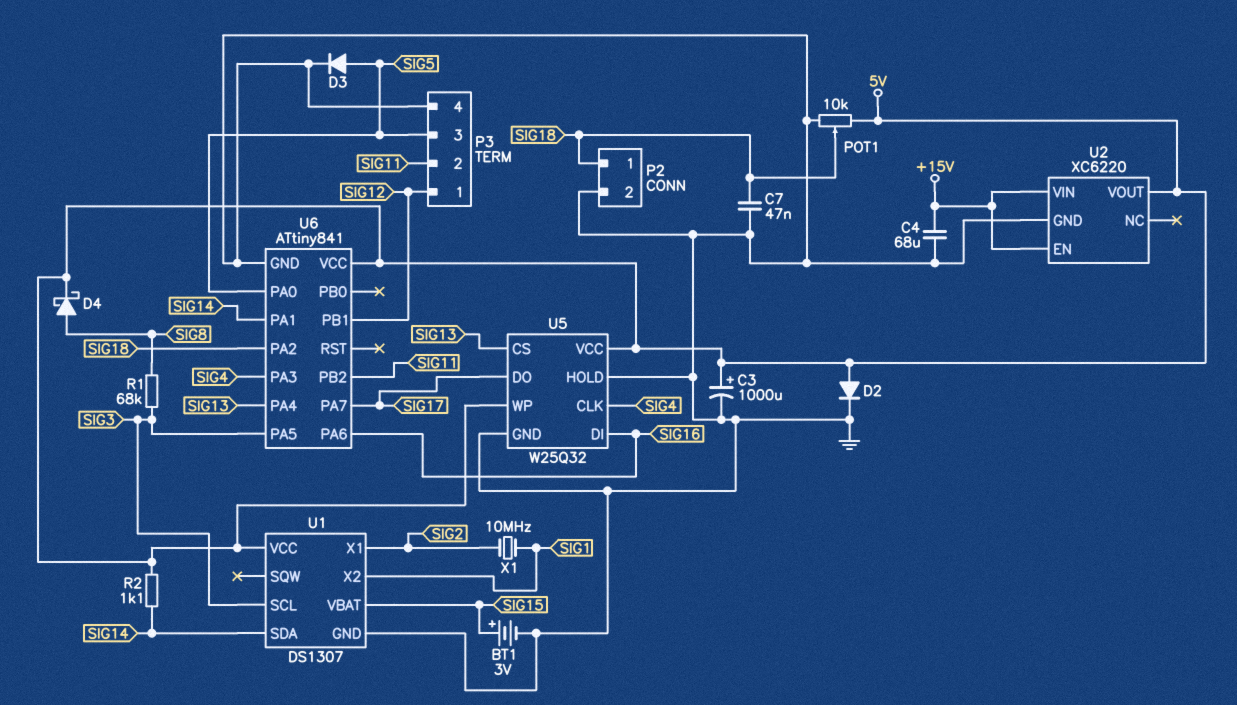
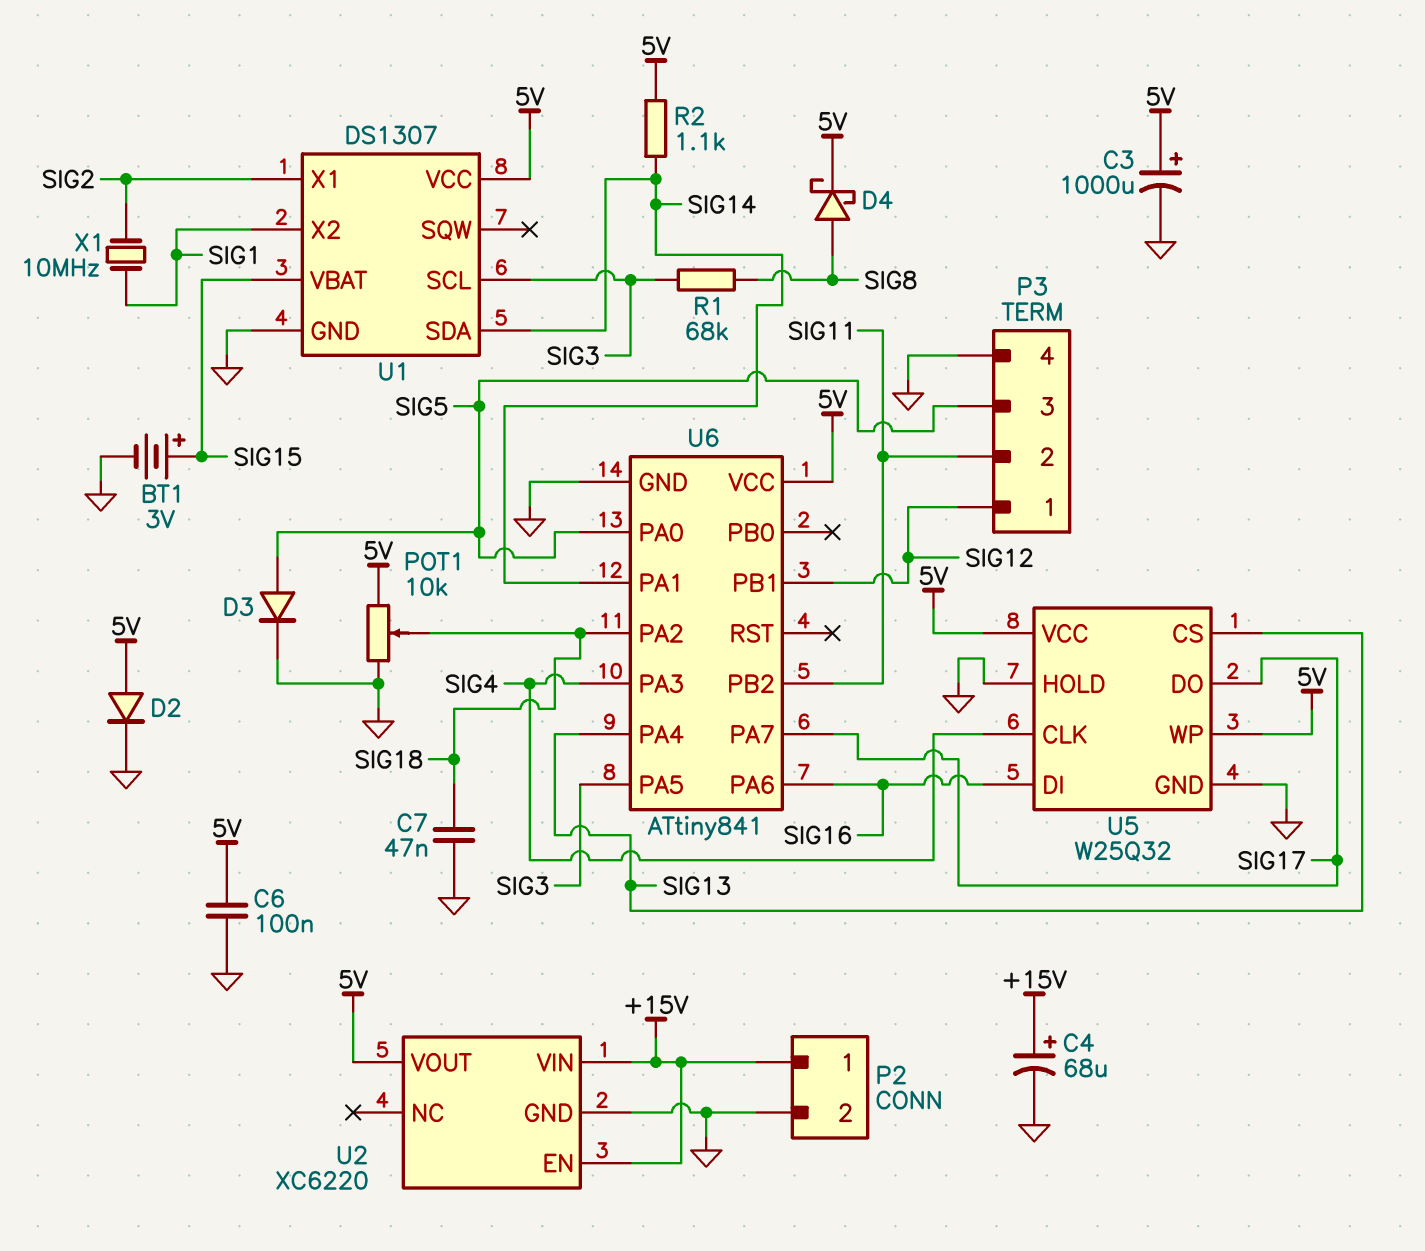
C4: 68uF (+15V, GND) -> 68uF (plus +15V, minus GND)
C6: none -> 100nF (5V, GND)
P2 pin 1: SIG18 -> +15V

